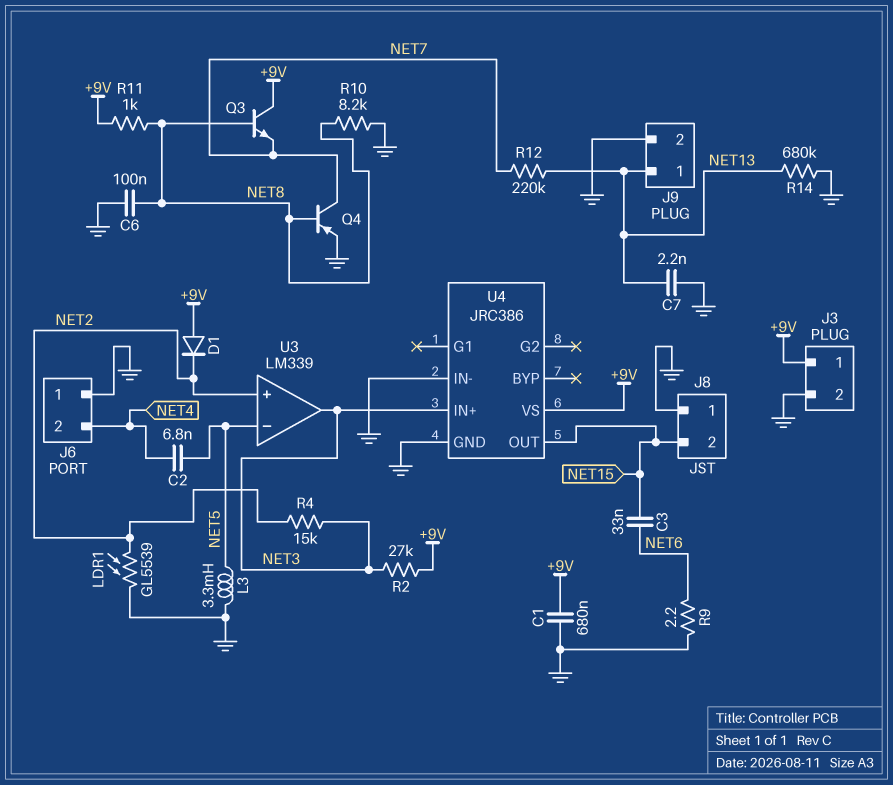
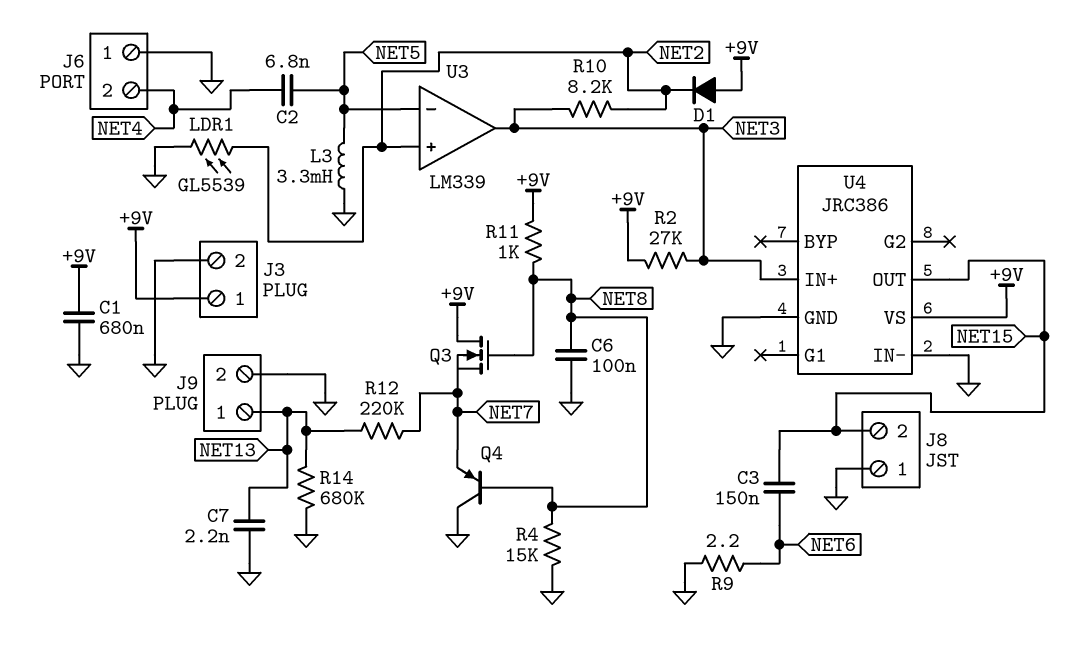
C3: 33nF (NET6, NET15) -> 150nF (NET6, NET15)
Q3: NPN (B NET8, C +9V, E NET7) -> NMOS (G NET8, D +9V, S NET7)
Q4: PNP (B NET8, C NET7, E GND) -> PNP (B NET8, C GND, E NET7)
R4: 15k (NET2, NET3) -> 15k (GND, NET8)
R10: 8.2k (GND, NET8) -> 8.2k (NET2, NET3)

